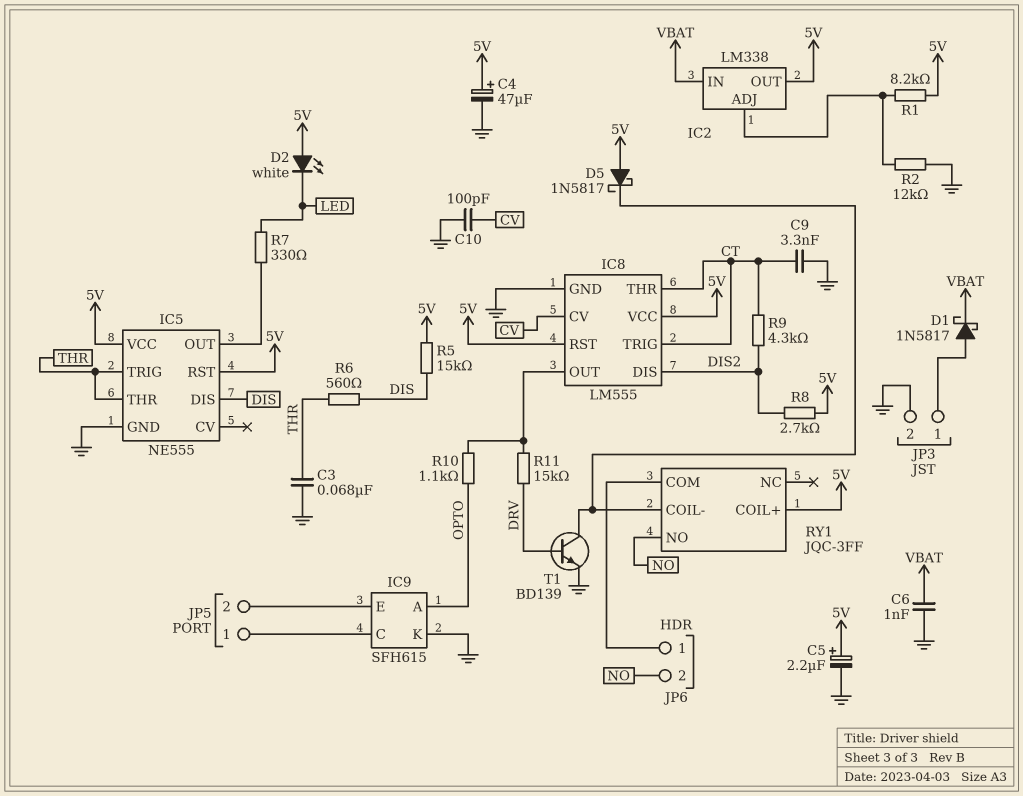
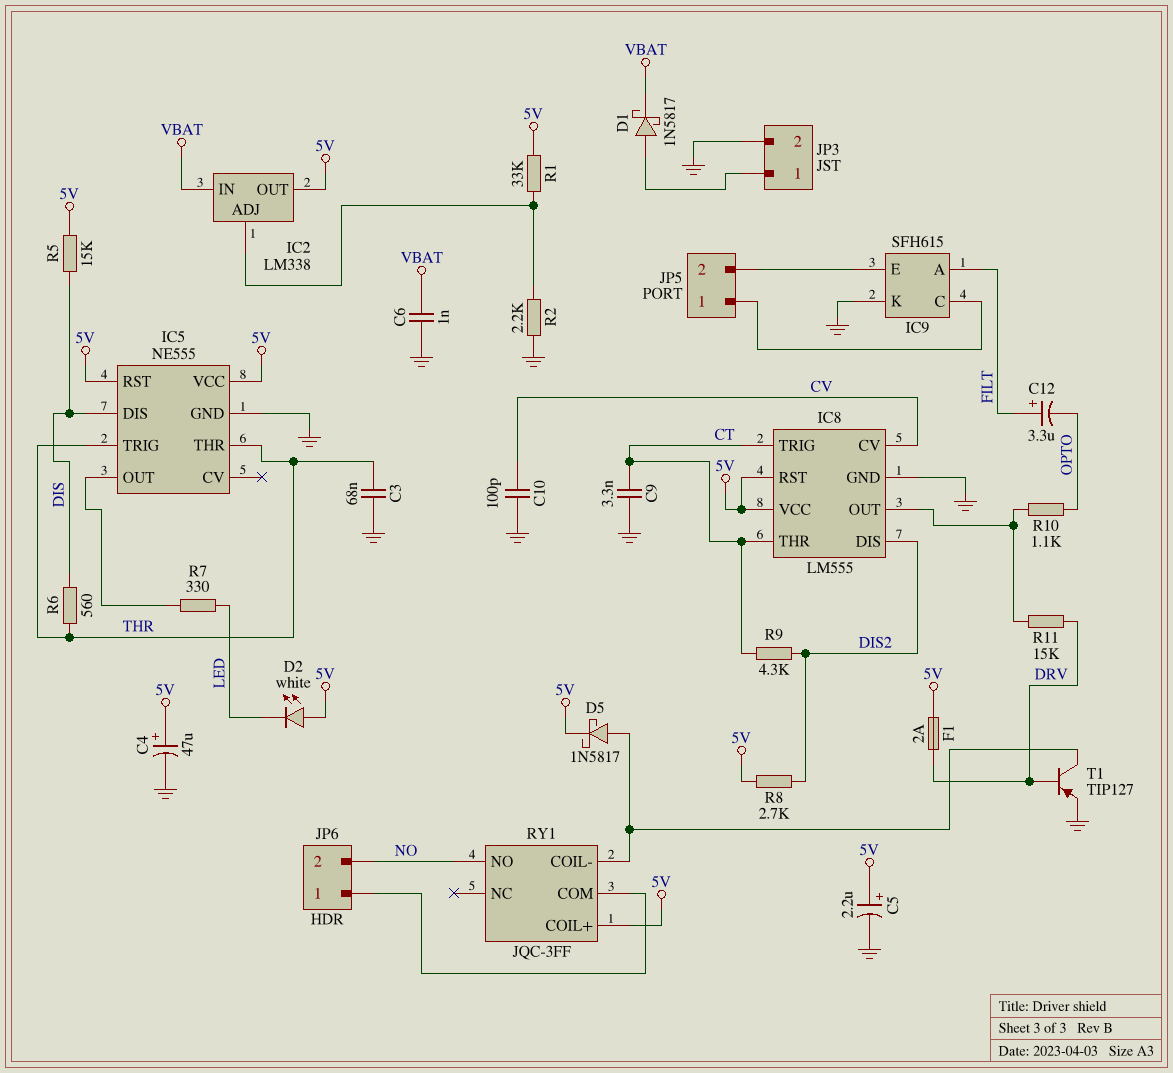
C12: none -> 3.3uF (plus FILT, minus OPTO)
D5: schottky 1N5817 (A 5V, K RY1/COIL-) -> schottky 1N5817 (A RY1/COIL-, K 5V)
F1: none -> 2A (5V, DRV)
IC9 pin A: OPTO -> FILT
R1: 8.2k (5V, IC2/ADJ) -> 33k (5V, IC2/ADJ)
R2: 12k (GND, IC2/ADJ) -> 2.2k (GND, IC2/ADJ)
T1: NPN BD139 (B DRV, C RY1/COIL-, E GND) -> PNP TIP127 (B DRV, C RY1/COIL-, E GND)

